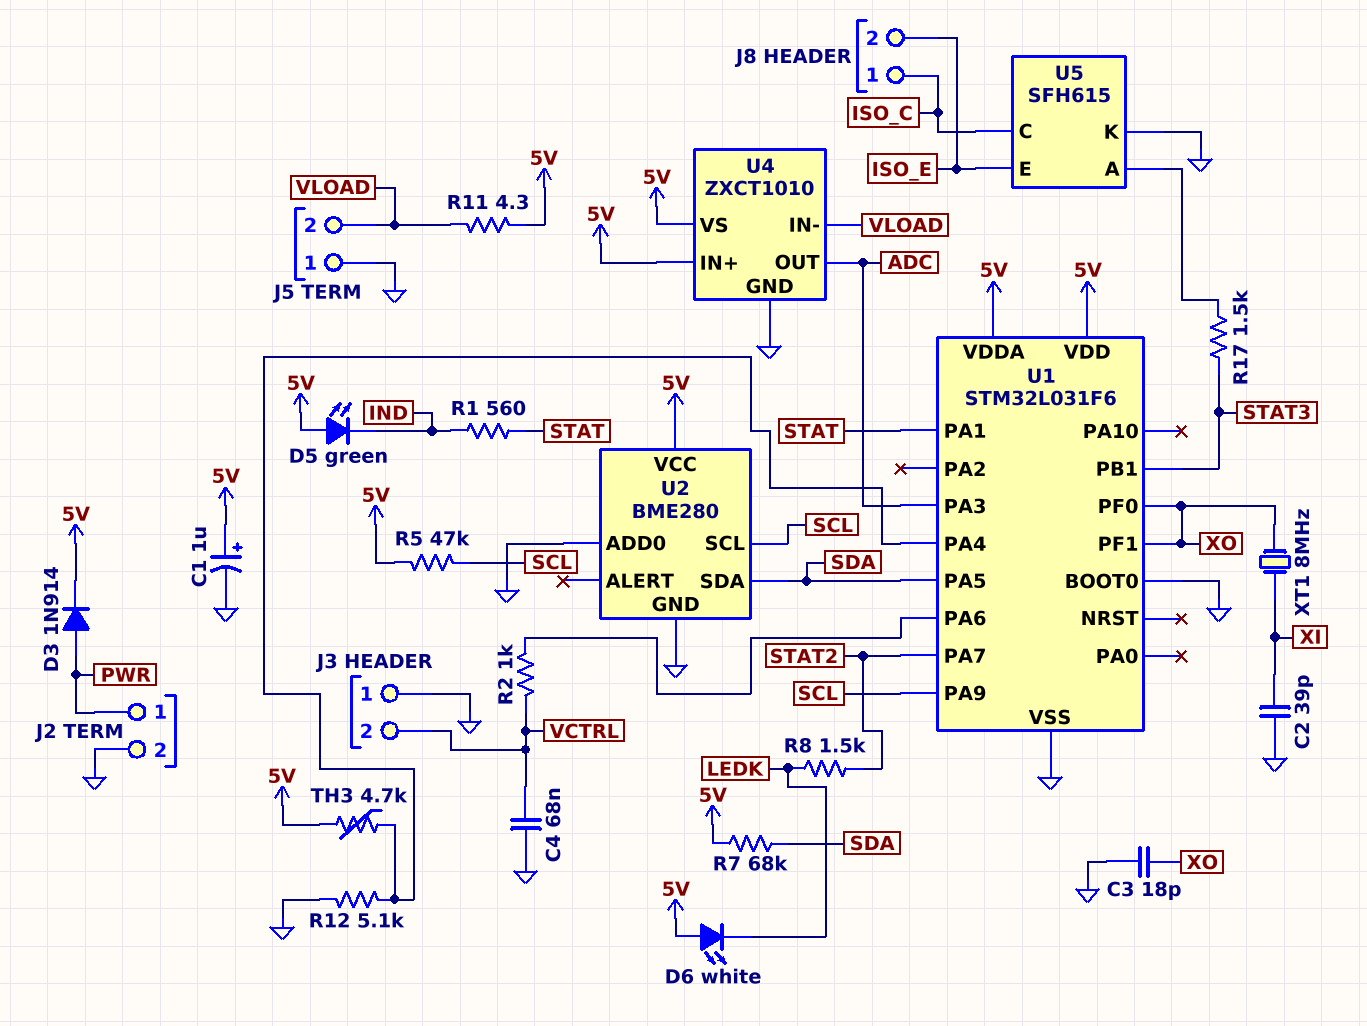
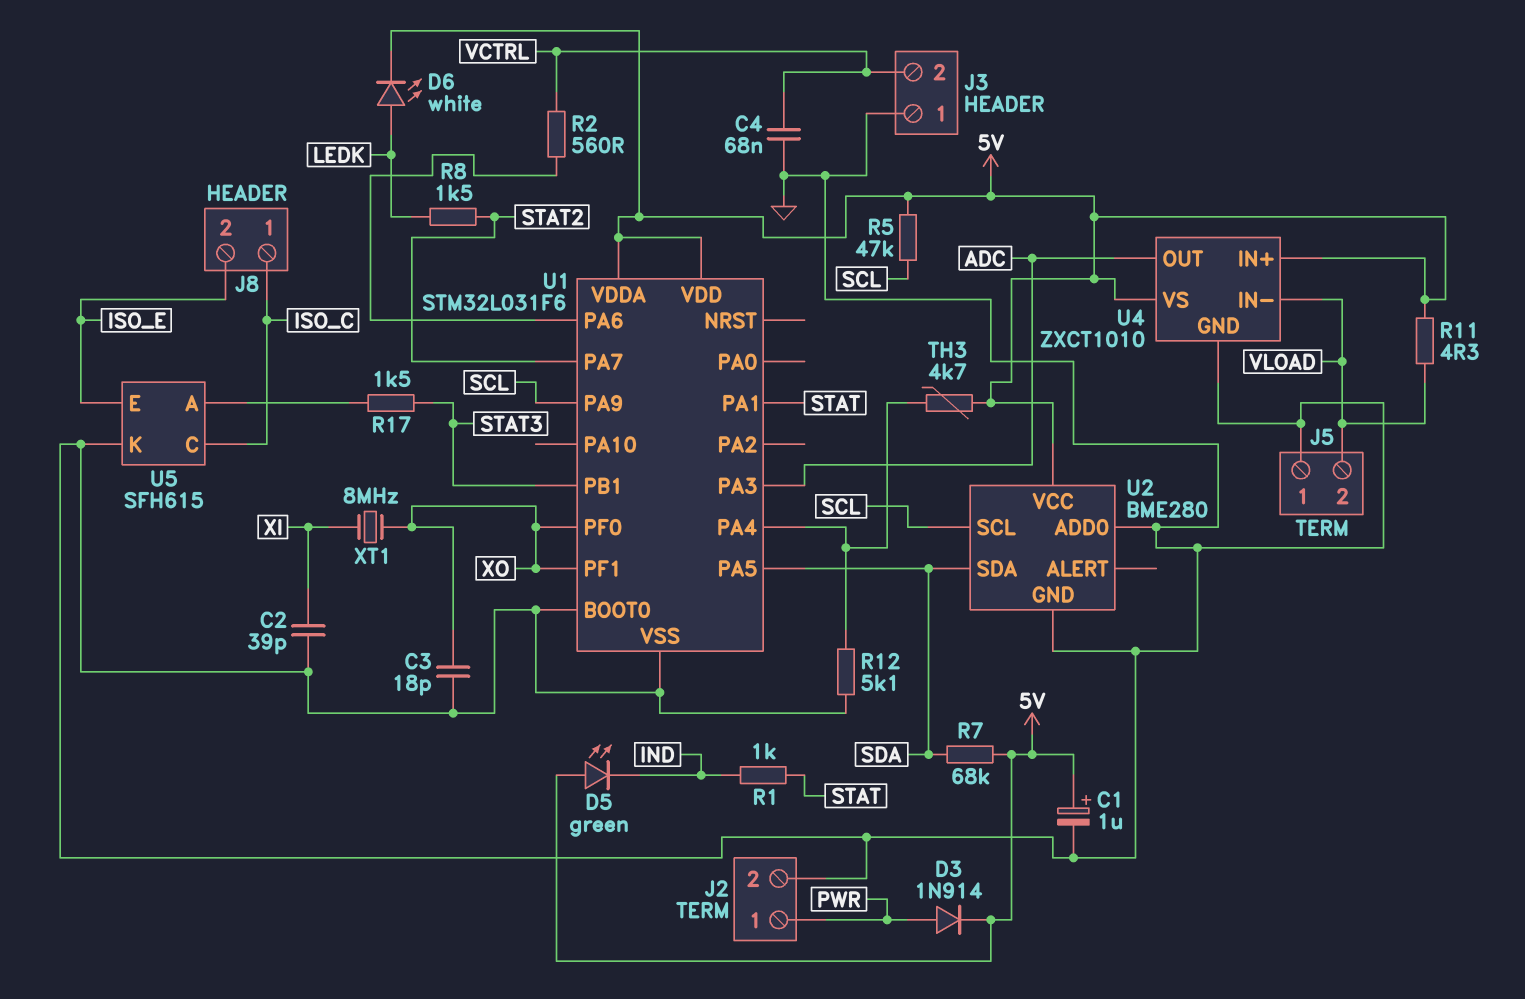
D6: LED white (A 5V, K LEDK) -> LED white (A LEDK, K 5V)
R1: 560 (IND, STAT) -> 1k (IND, STAT)
R2: 1k (U1/PA6, VCTRL) -> 560 (U1/PA6, VCTRL)

